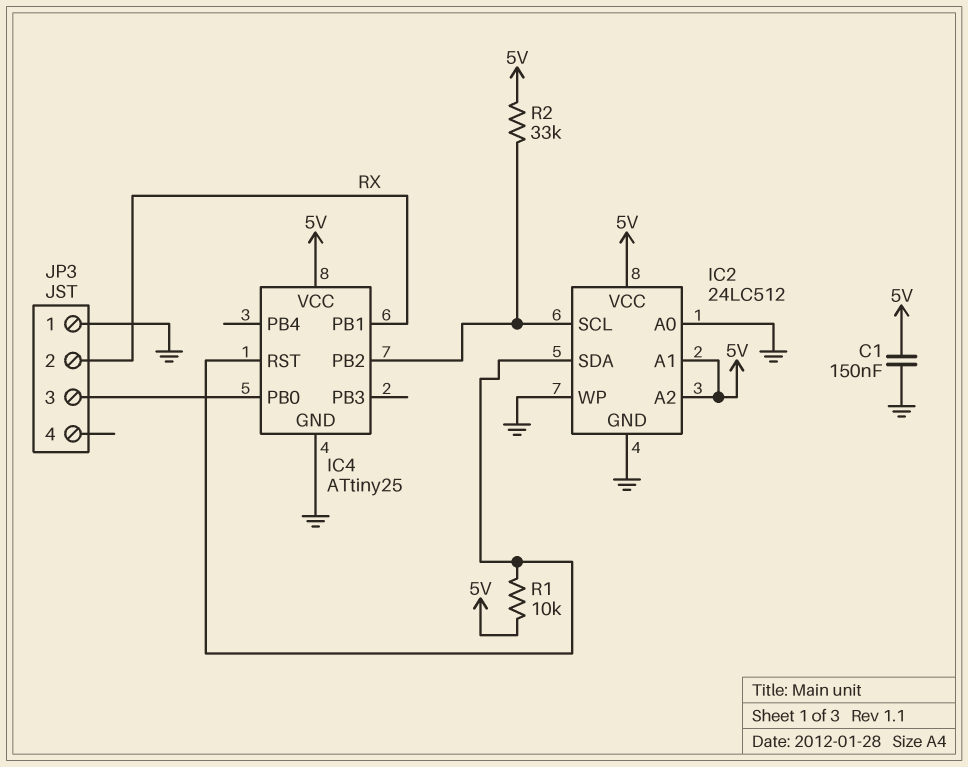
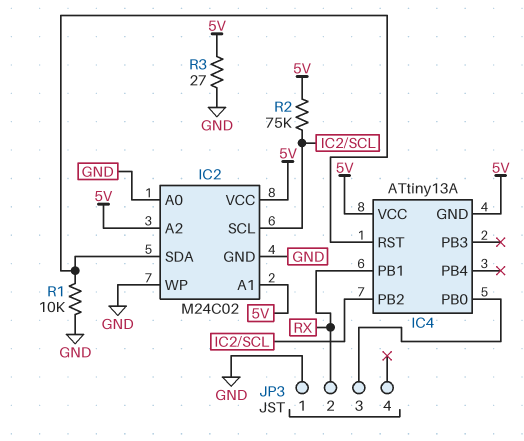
C1: 150nF (5V, GND) -> none
IC2: 24LC512 -> M24C02
IC4: ATtiny25 -> ATtiny13A
IC4 pin GND: GND -> 5V
R1: 10k (5V, IC2/SDA) -> 10k (GND, IC2/SDA)
R2: 33k (5V, IC2/SCL) -> 75k (5V, IC2/SCL)
R3: none -> 27 (5V, GND)

